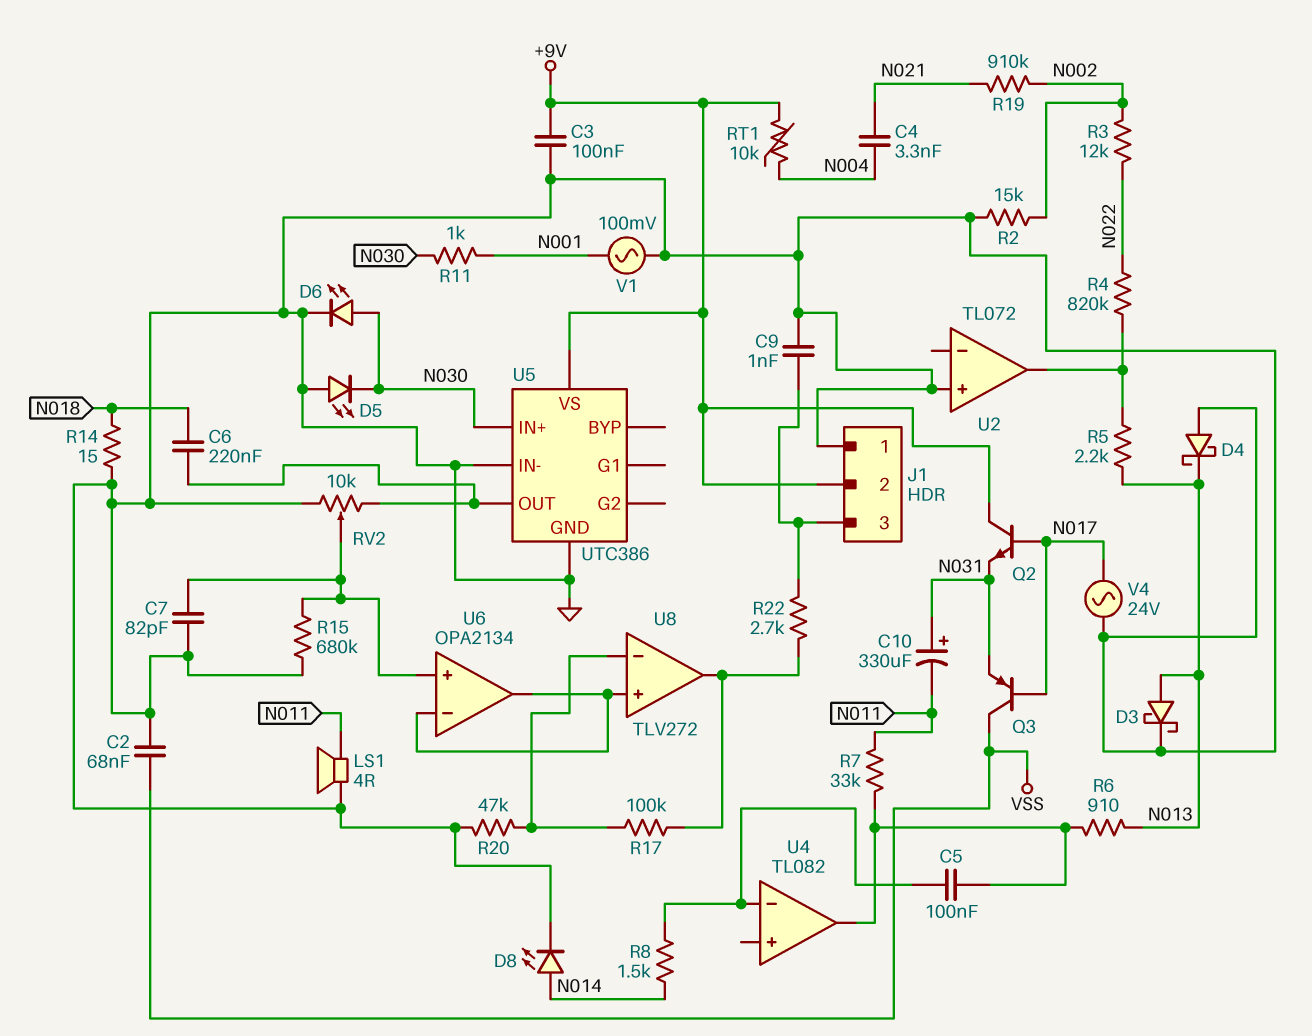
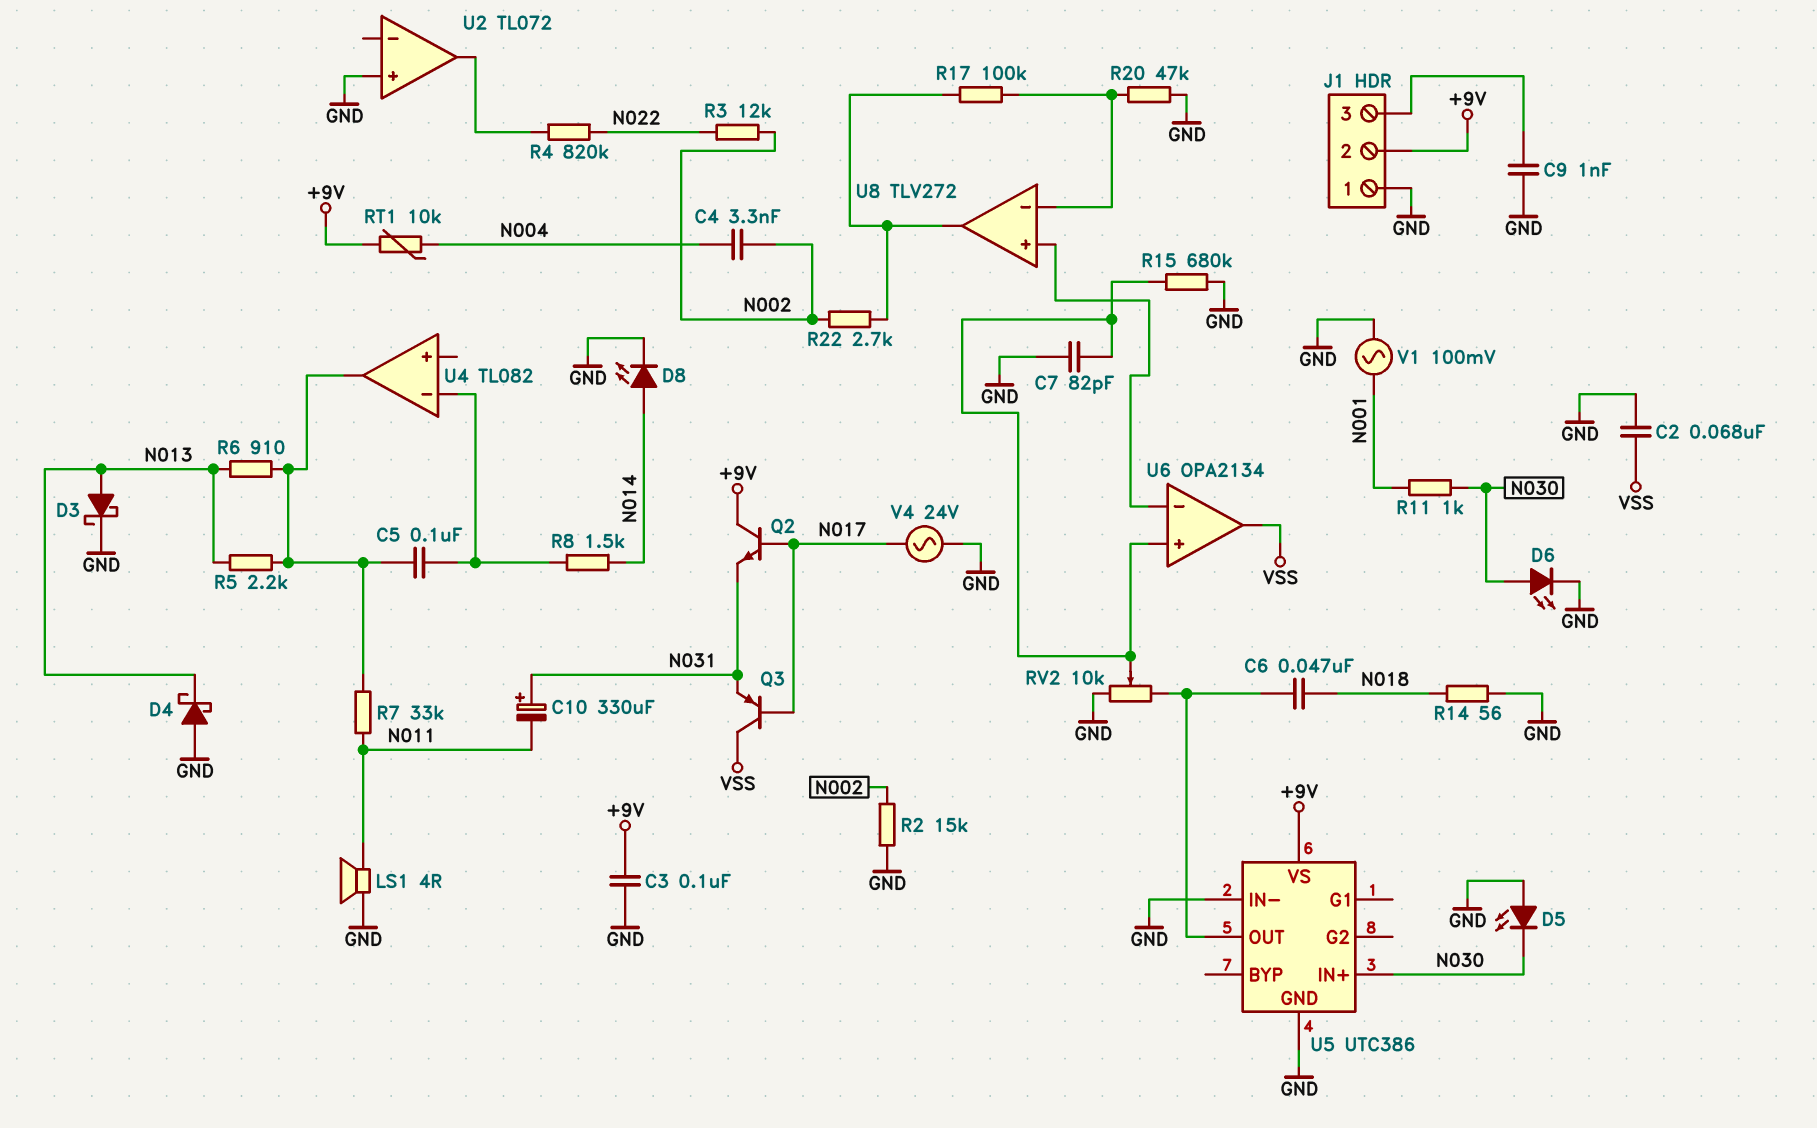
C4: 3.3nF (N004, N021) -> 3.3nF (N002, N004)
C6: 220nF (N018, U5/OUT) -> 47nF (N018, U5/OUT)
R5: 2.2k (N013, U2/out) -> 2.2k (N013, U4/out)
R14: 15 (GND, N018) -> 56 (GND, N018)
R19: 910k (N002, N021) -> none
R22: 2.7k (J1/3, U8/out) -> 2.7k (N002, U8/out)
U6 pin out: U6/in- -> VSS

